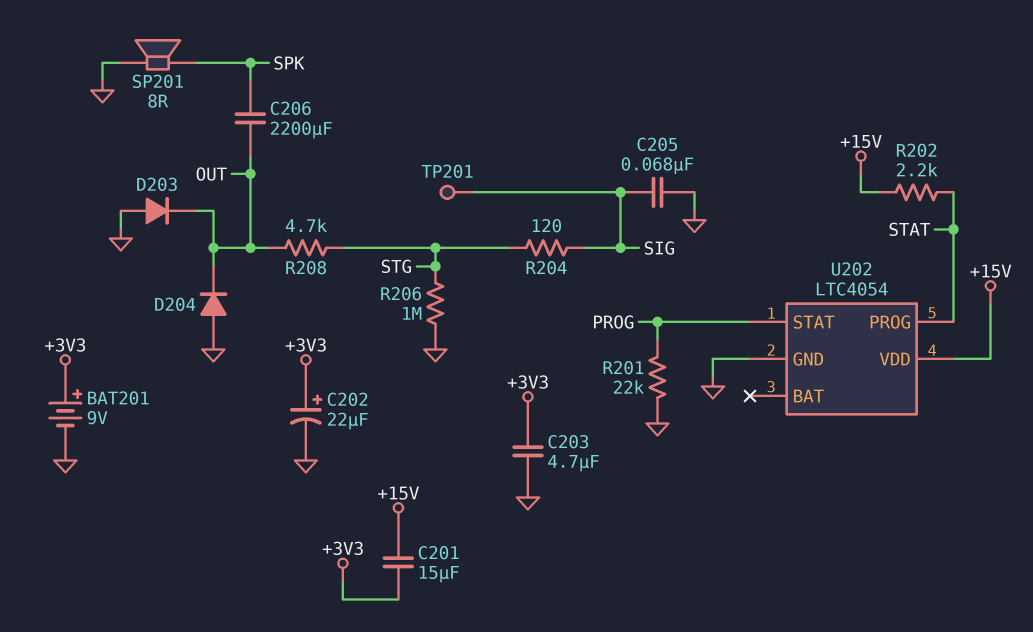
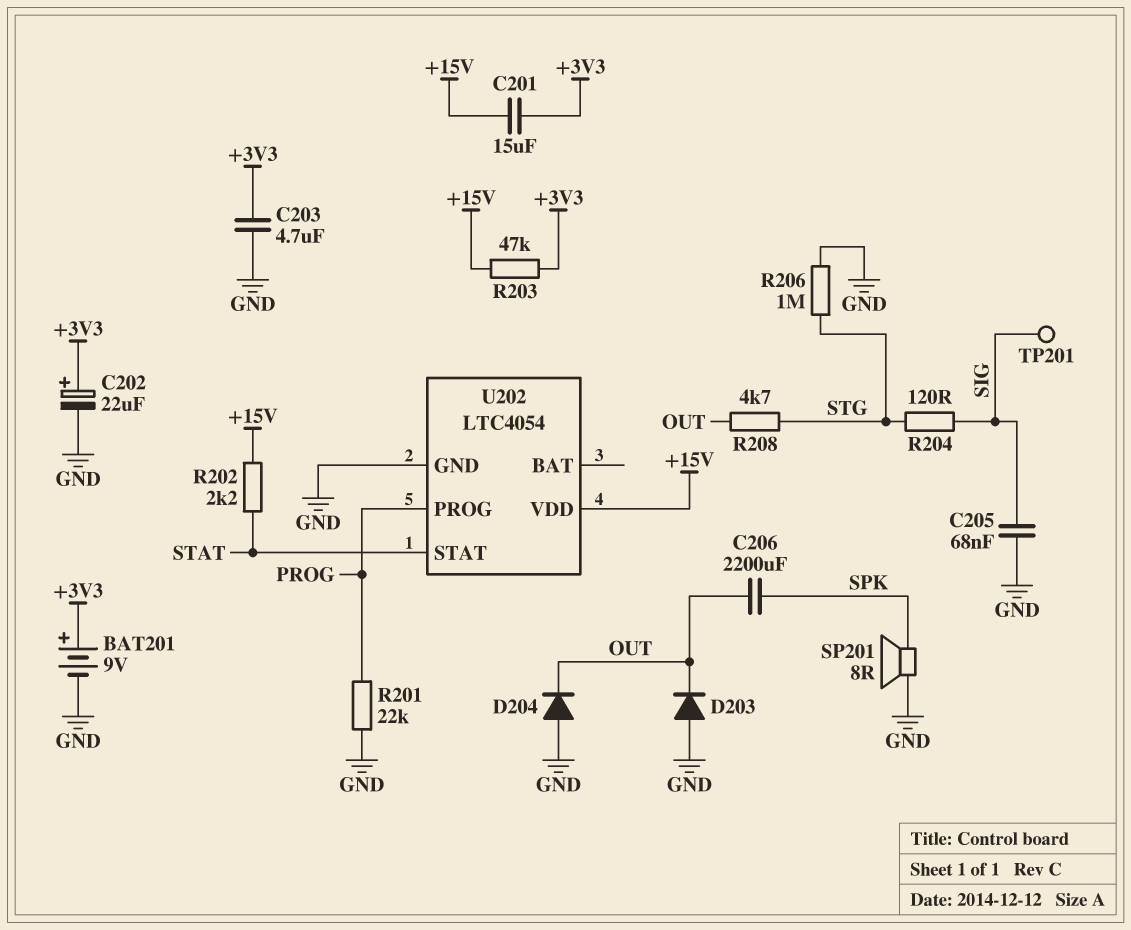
R203: none -> 47k (+3V3, +15V)
U202 pin PROG: STAT -> PROG
U202 pin STAT: PROG -> STAT

